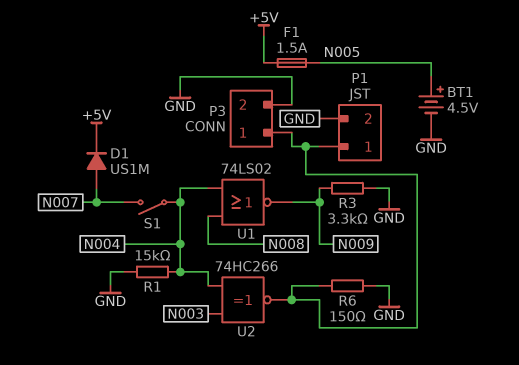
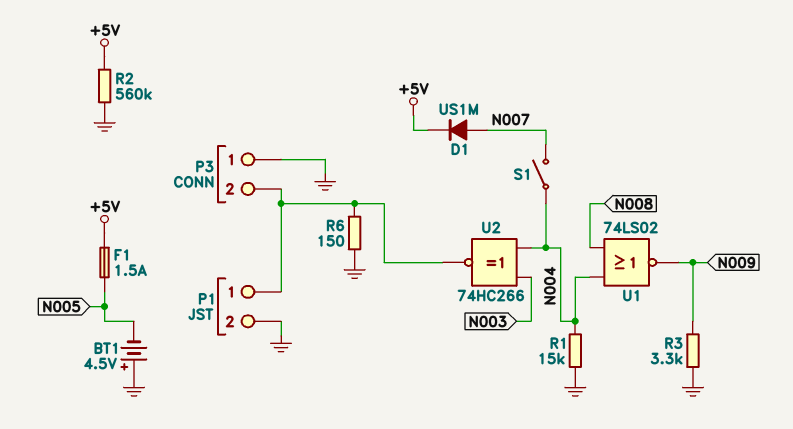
BT1: 4.5V (plus N005, minus GND) -> 4.5V (plus GND, minus N005)
P3 pin 1: P1/1 -> GND
P3 pin 2: GND -> P1/1
R2: none -> 560k (+5V, GND)

